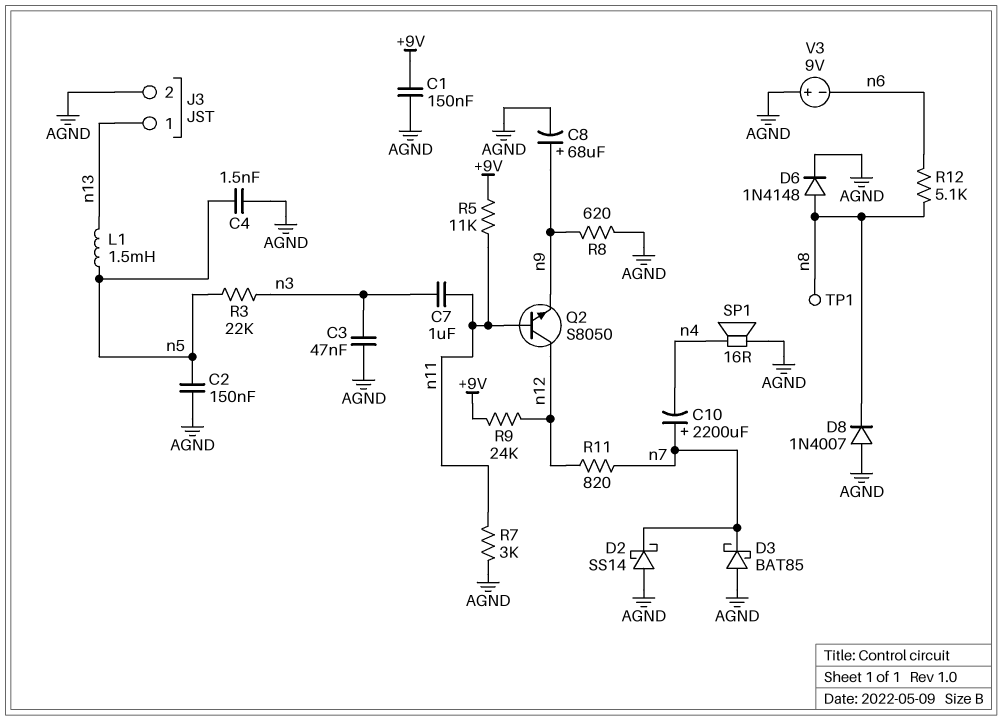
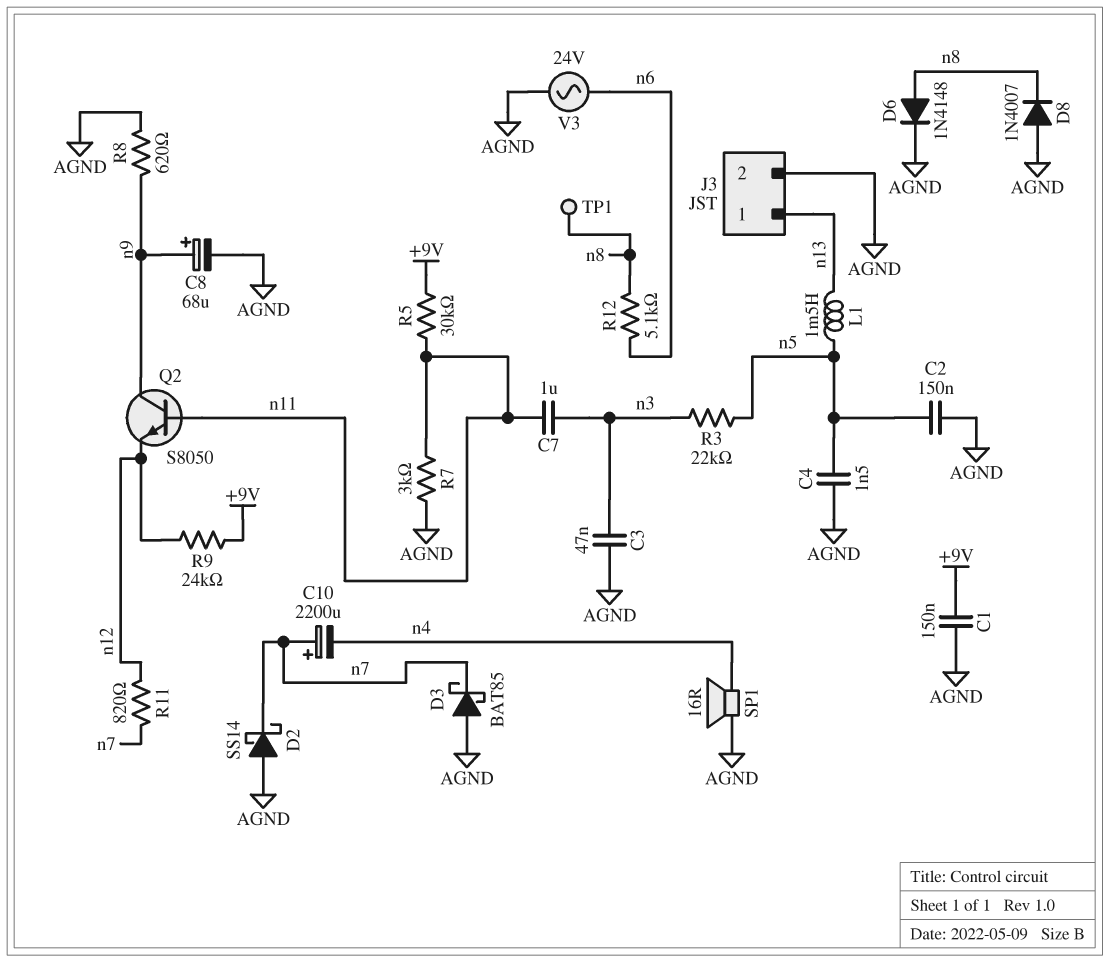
Q2: NPN S8050 (B n11, C n12, E n9) -> NPN S8050 (B n11, C n9, E n12)
R5: 11k (+9V, n11) -> 30k (+9V, n11)
V3: 9V (plus AGND, minus n6) -> AC 24V (AGND, n6)

